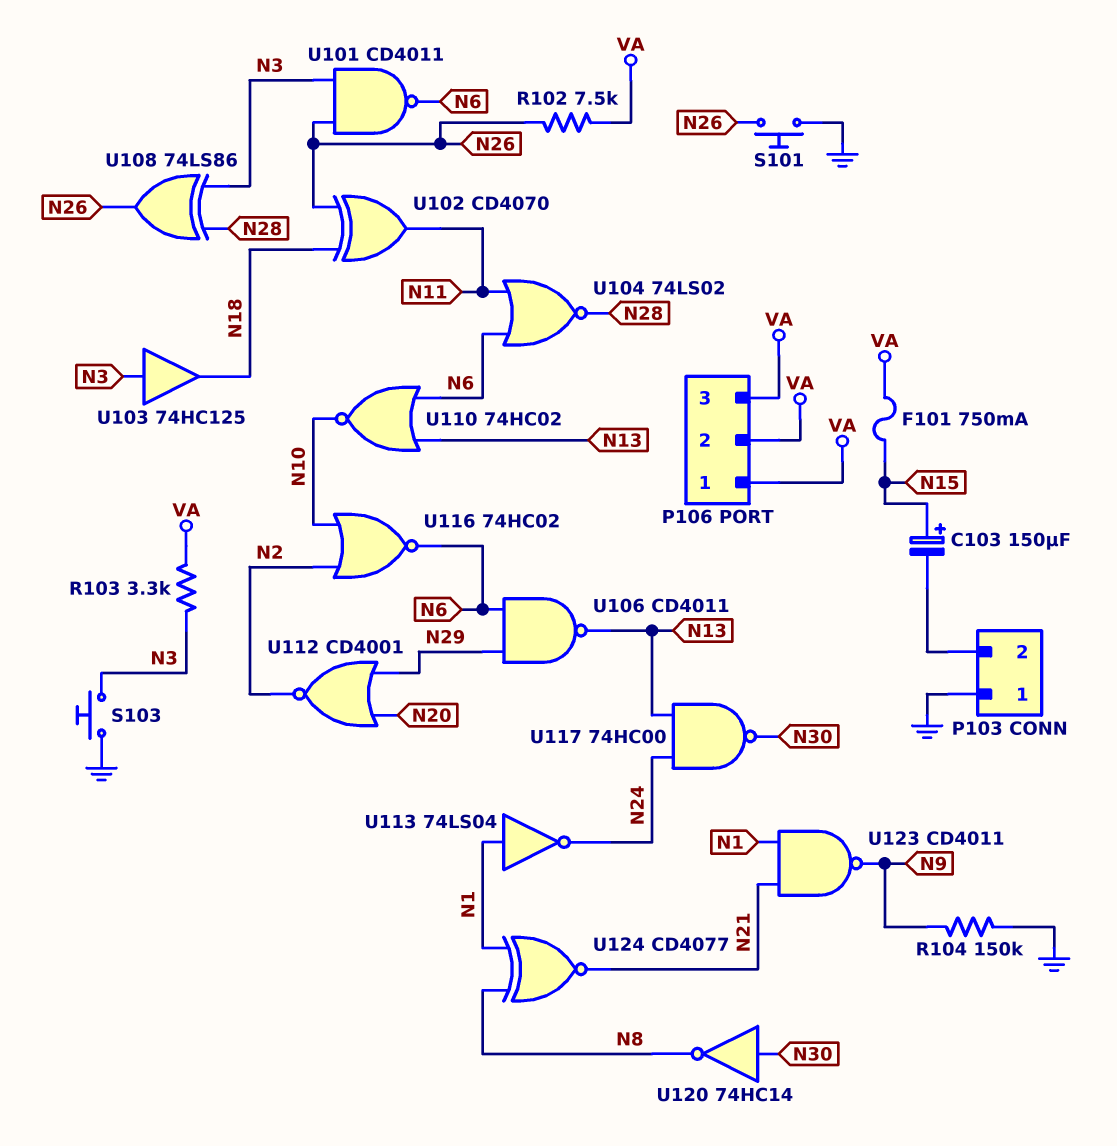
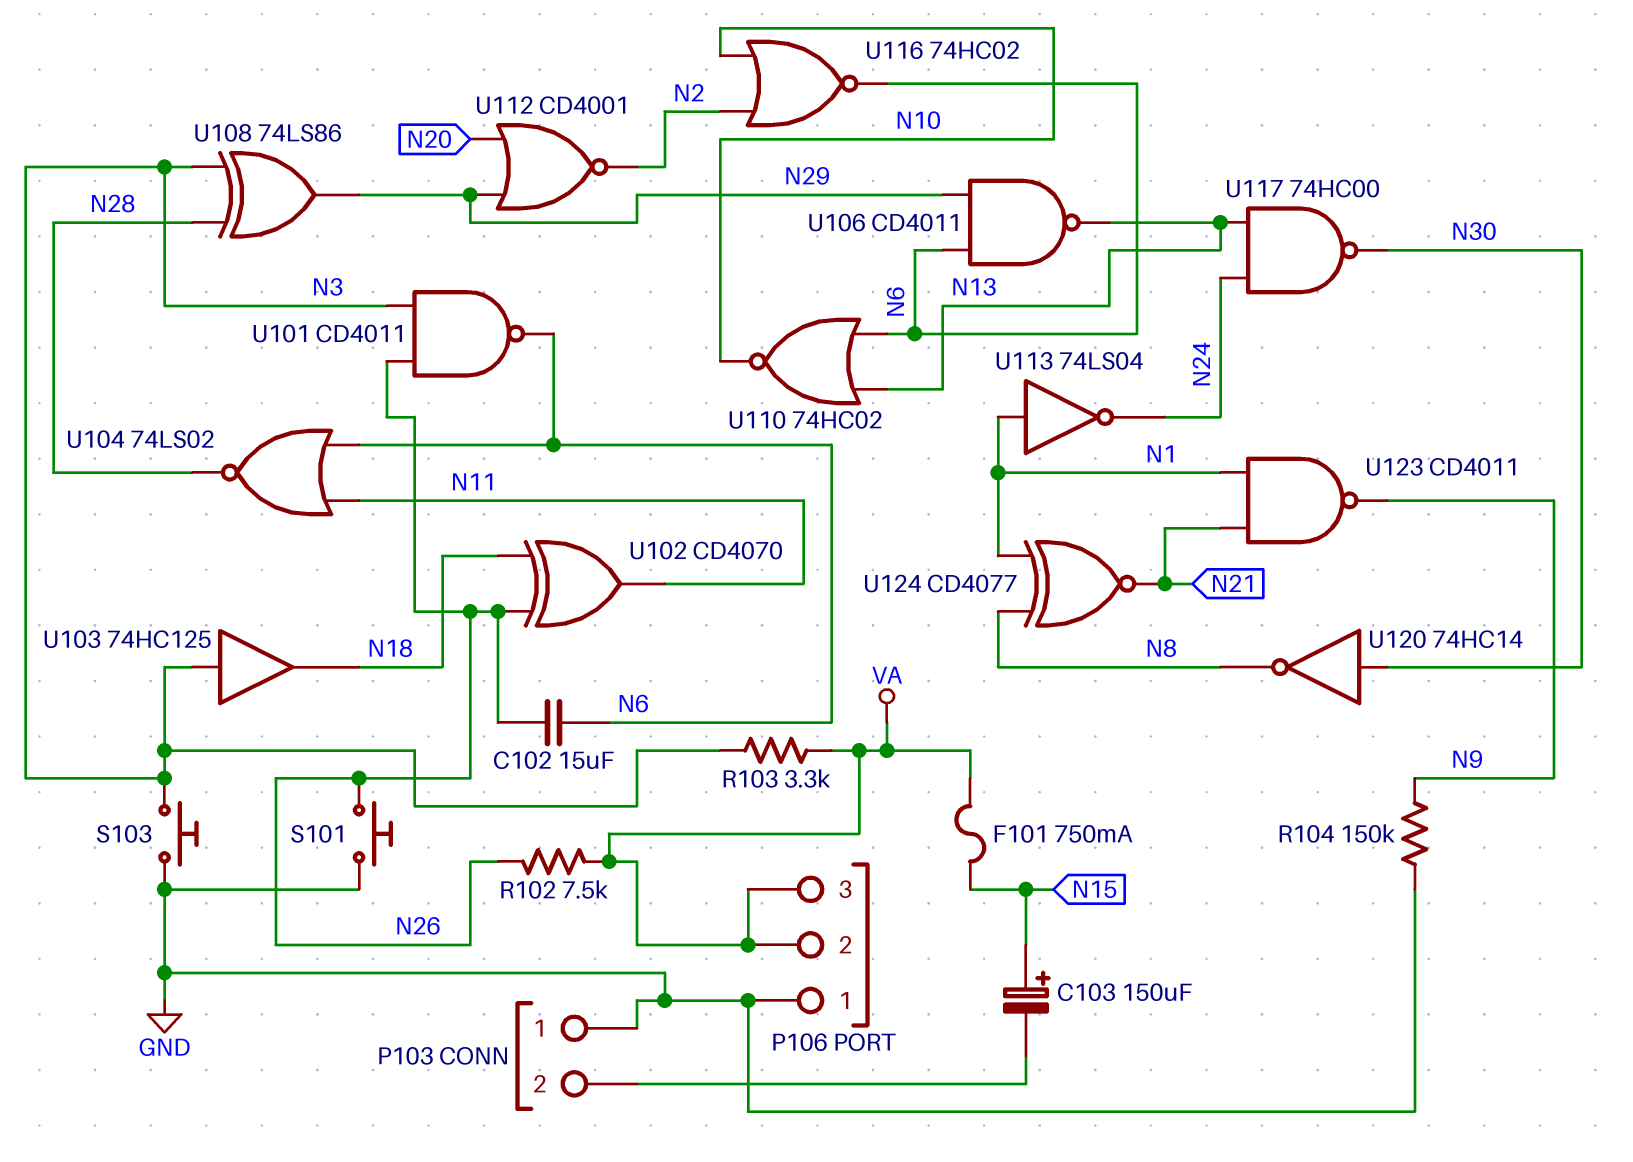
C102: none -> 15uF (N6, N26)
P106 pin 1: VA -> GND
U108: XOR 74LS86 (in N3, in N28, out N26) -> XOR 74LS86 (in N3, in N28, out N29)

